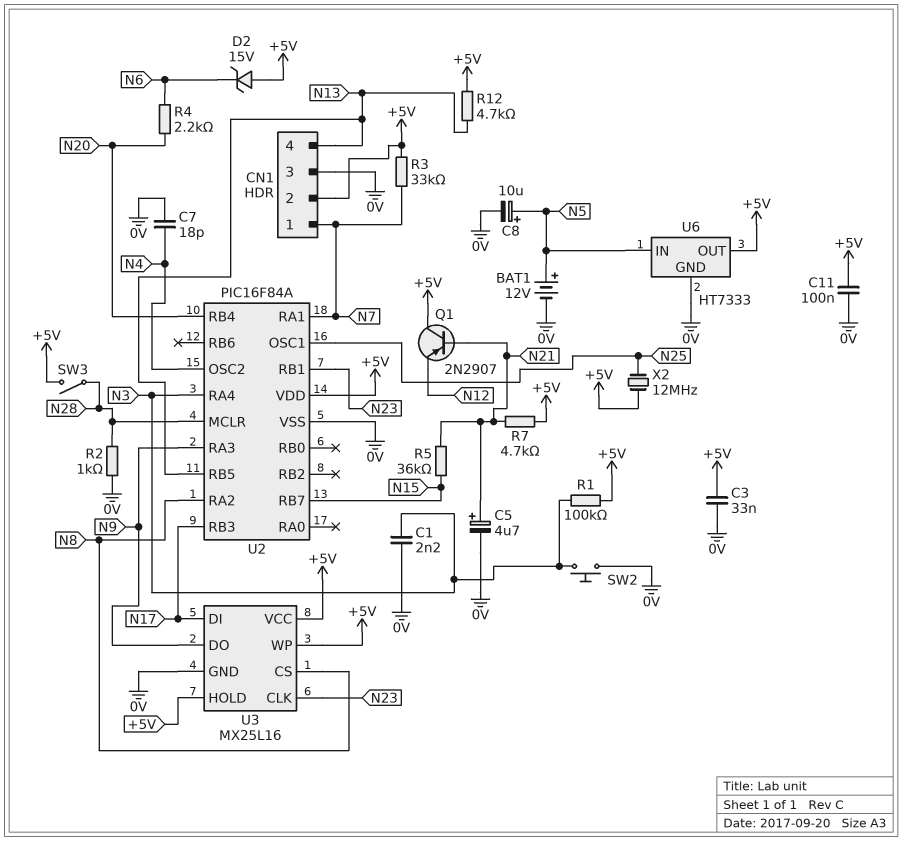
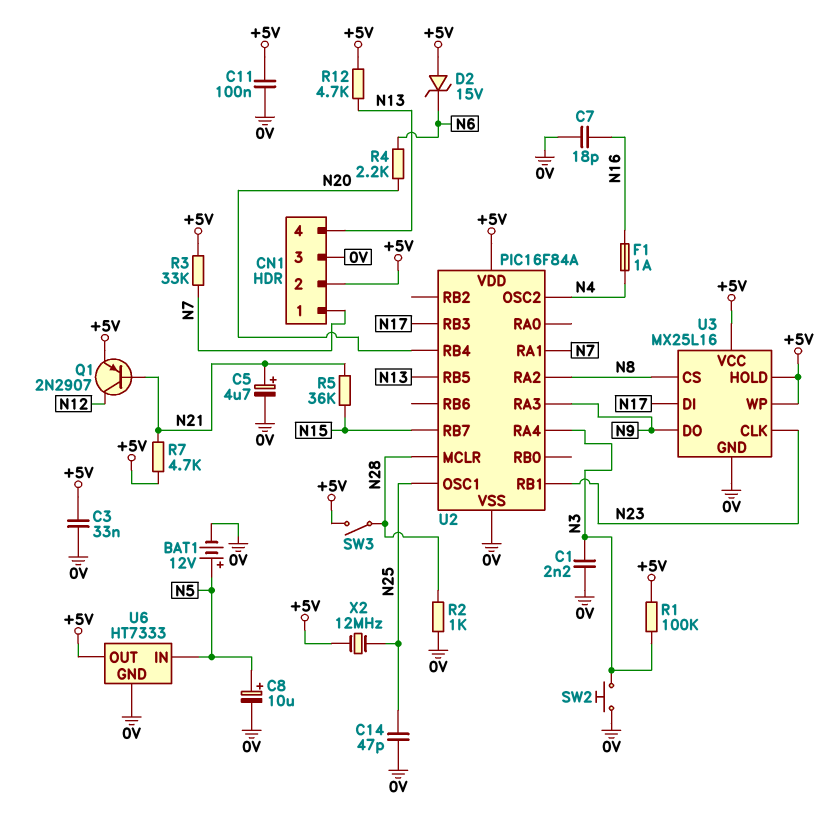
C7: 18pF (0V, N4) -> 18pF (0V, N16)
C14: none -> 47pF (0V, N25)
F1: none -> 1A (N4, N16)
Q1: PNP 2N2907 (B N21, C +5V, E N12) -> PNP 2N2907 (B N21, C N12, E +5V)

